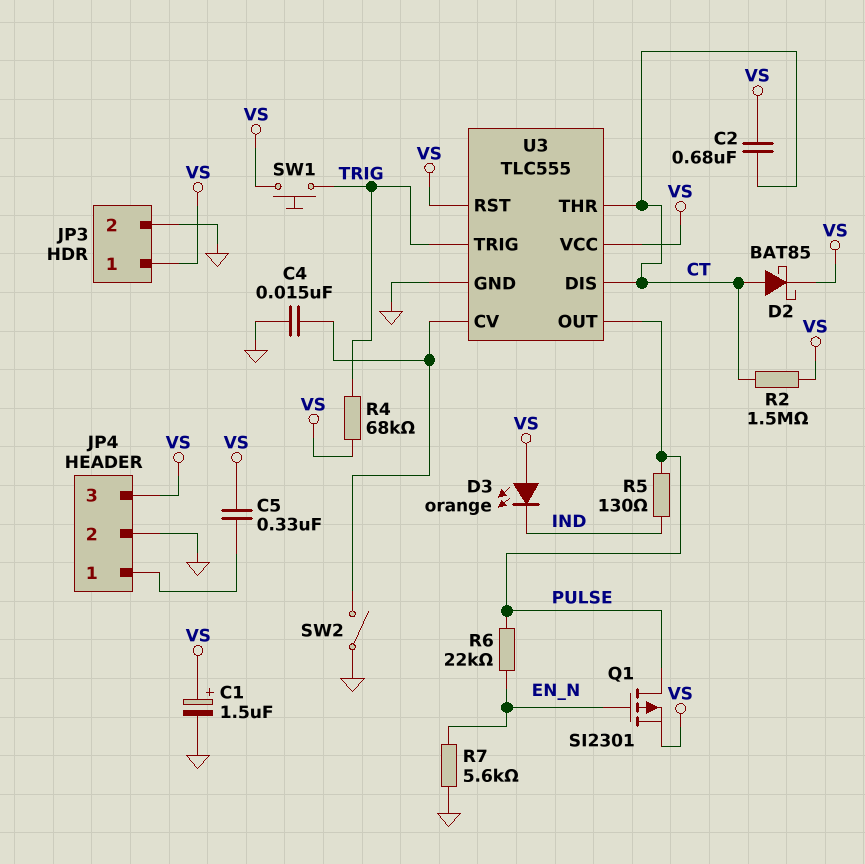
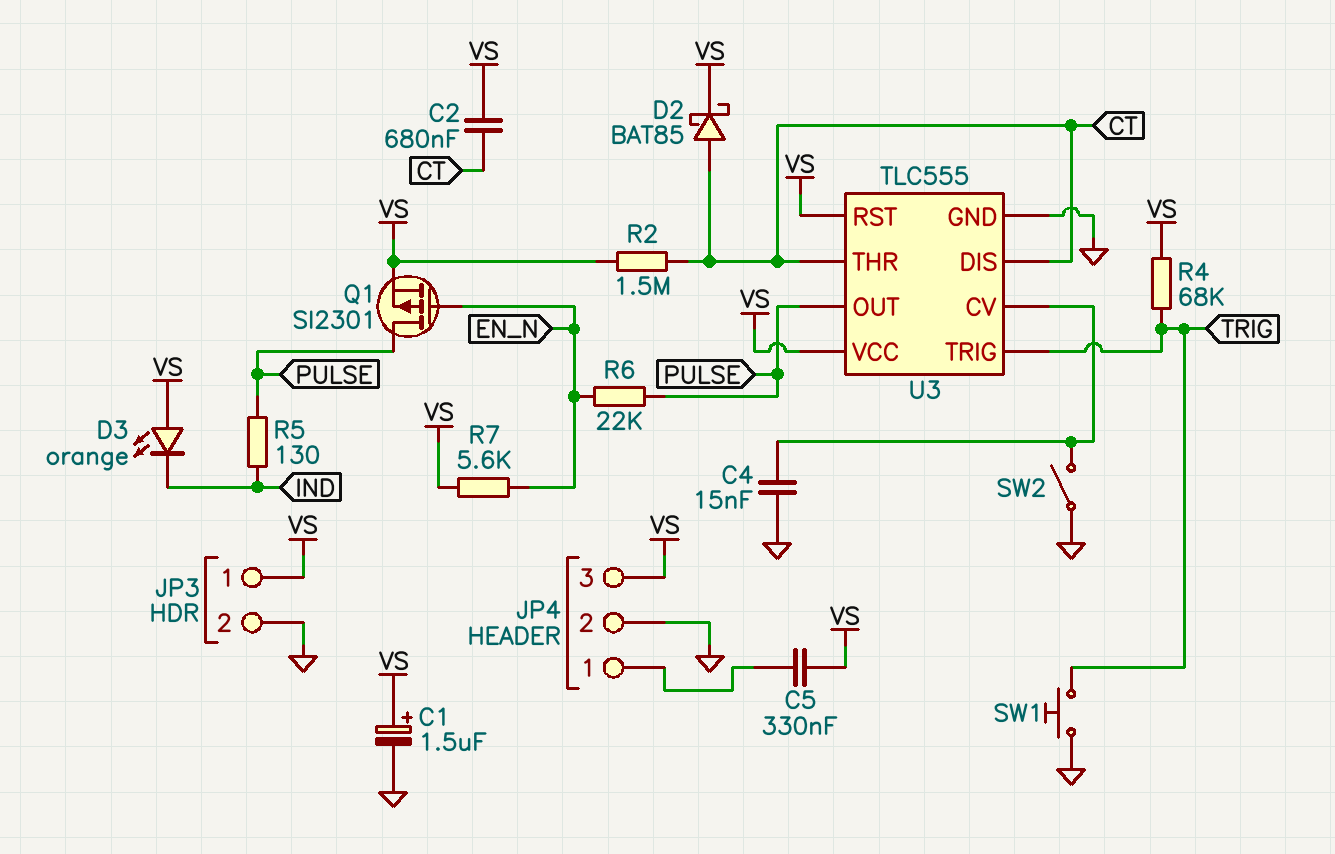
R7: 5.6k (EN_N, GND) -> 5.6k (EN_N, VS)
SW1: button (TRIG, VS) -> button (GND, TRIG)

